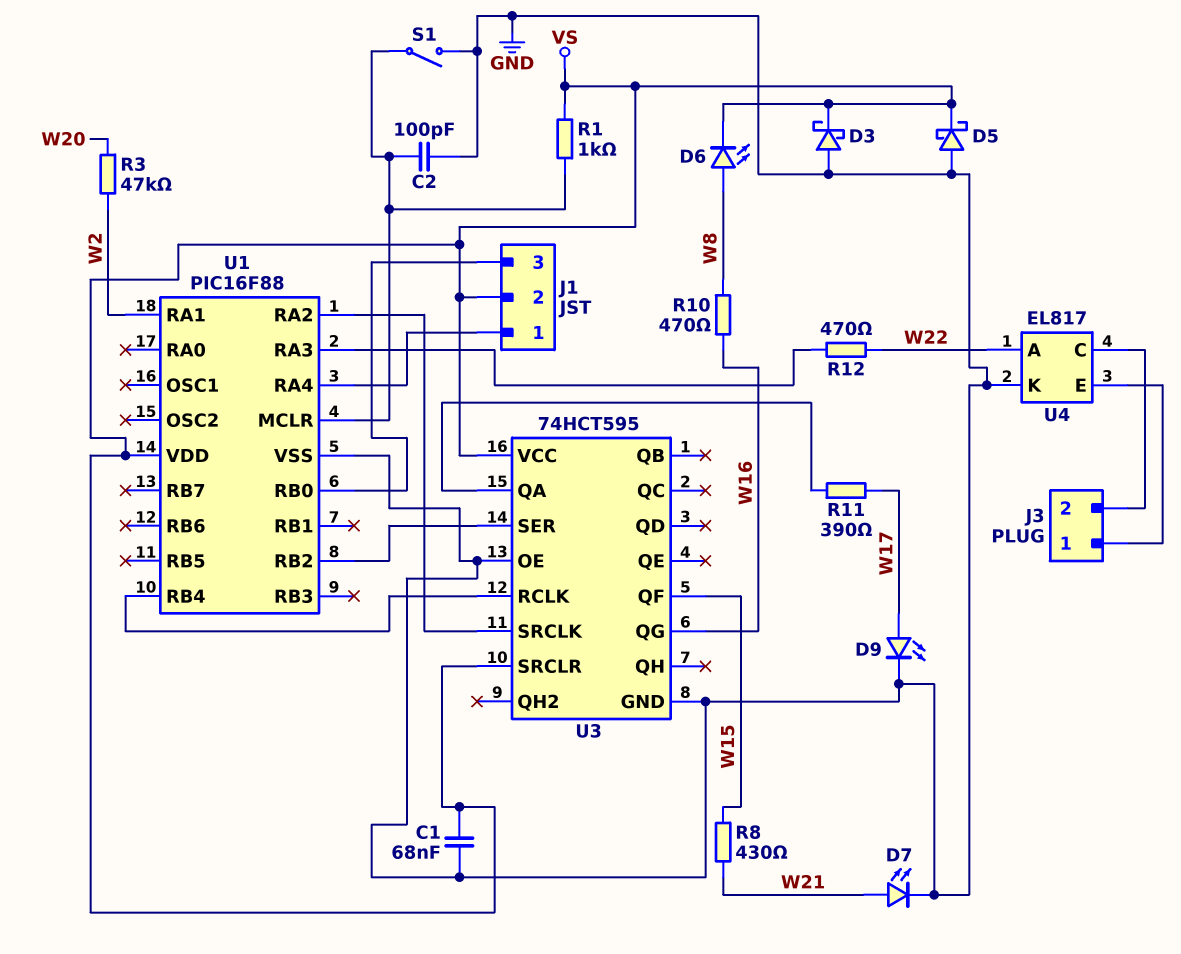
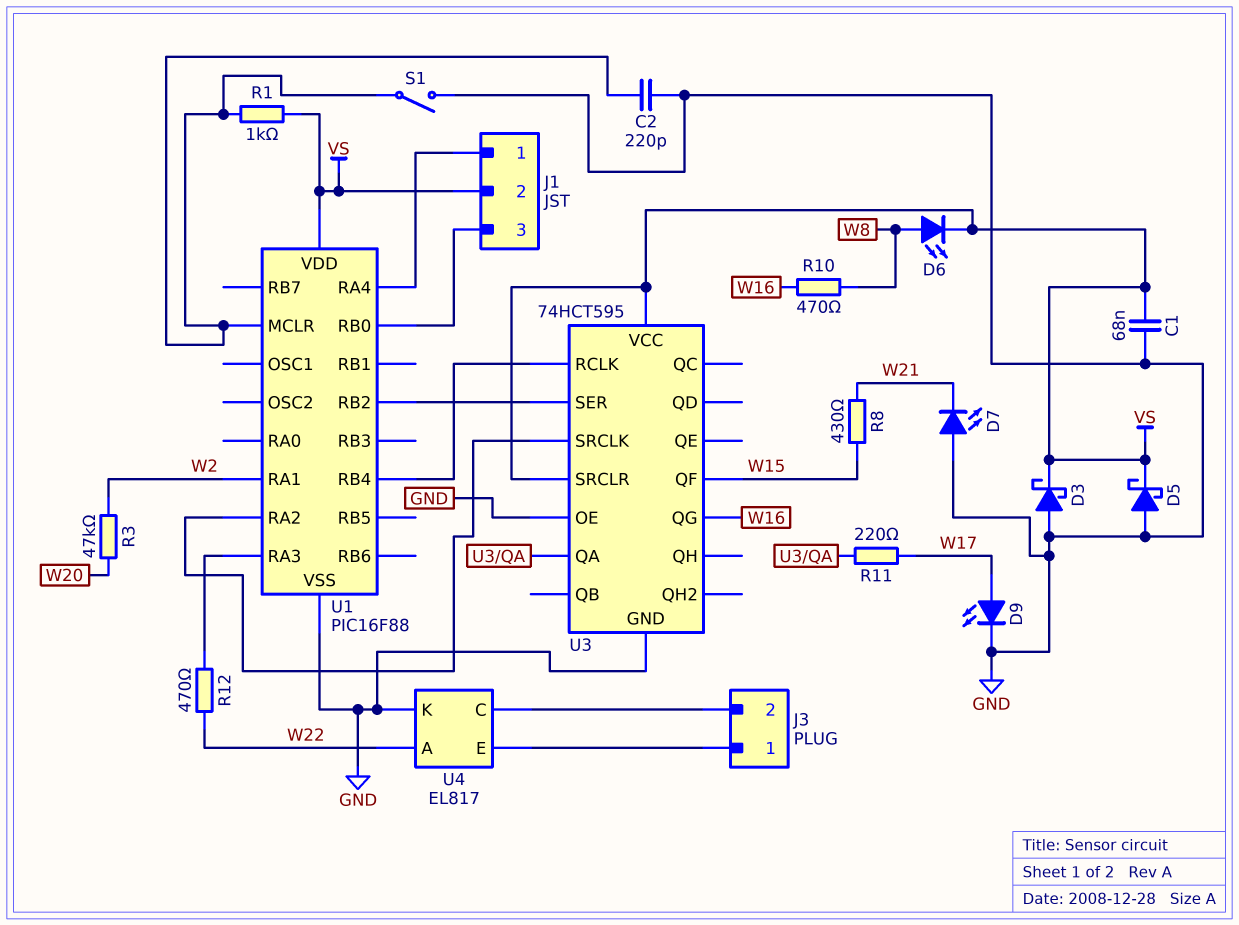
C2: 100pF (GND, U1/MCLR) -> 220pF (GND, U1/MCLR)
D7: LED (A W21, K GND) -> LED (A GND, K W21)
R11: 390 (U3/QA, W17) -> 220 (U3/QA, W17)

